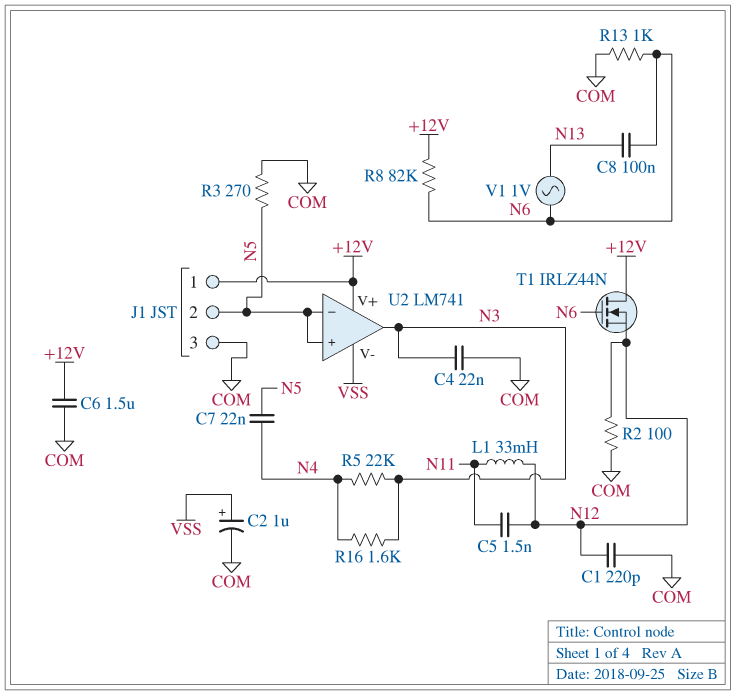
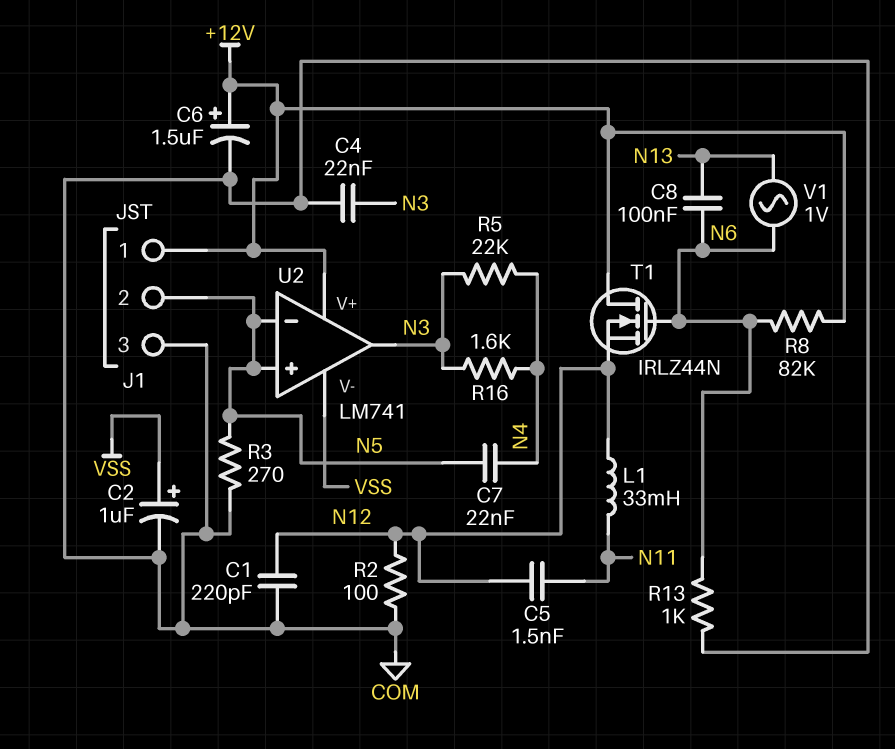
C6: 1.5uF (+12V, COM) -> 1.5uF (plus +12V, minus COM)

